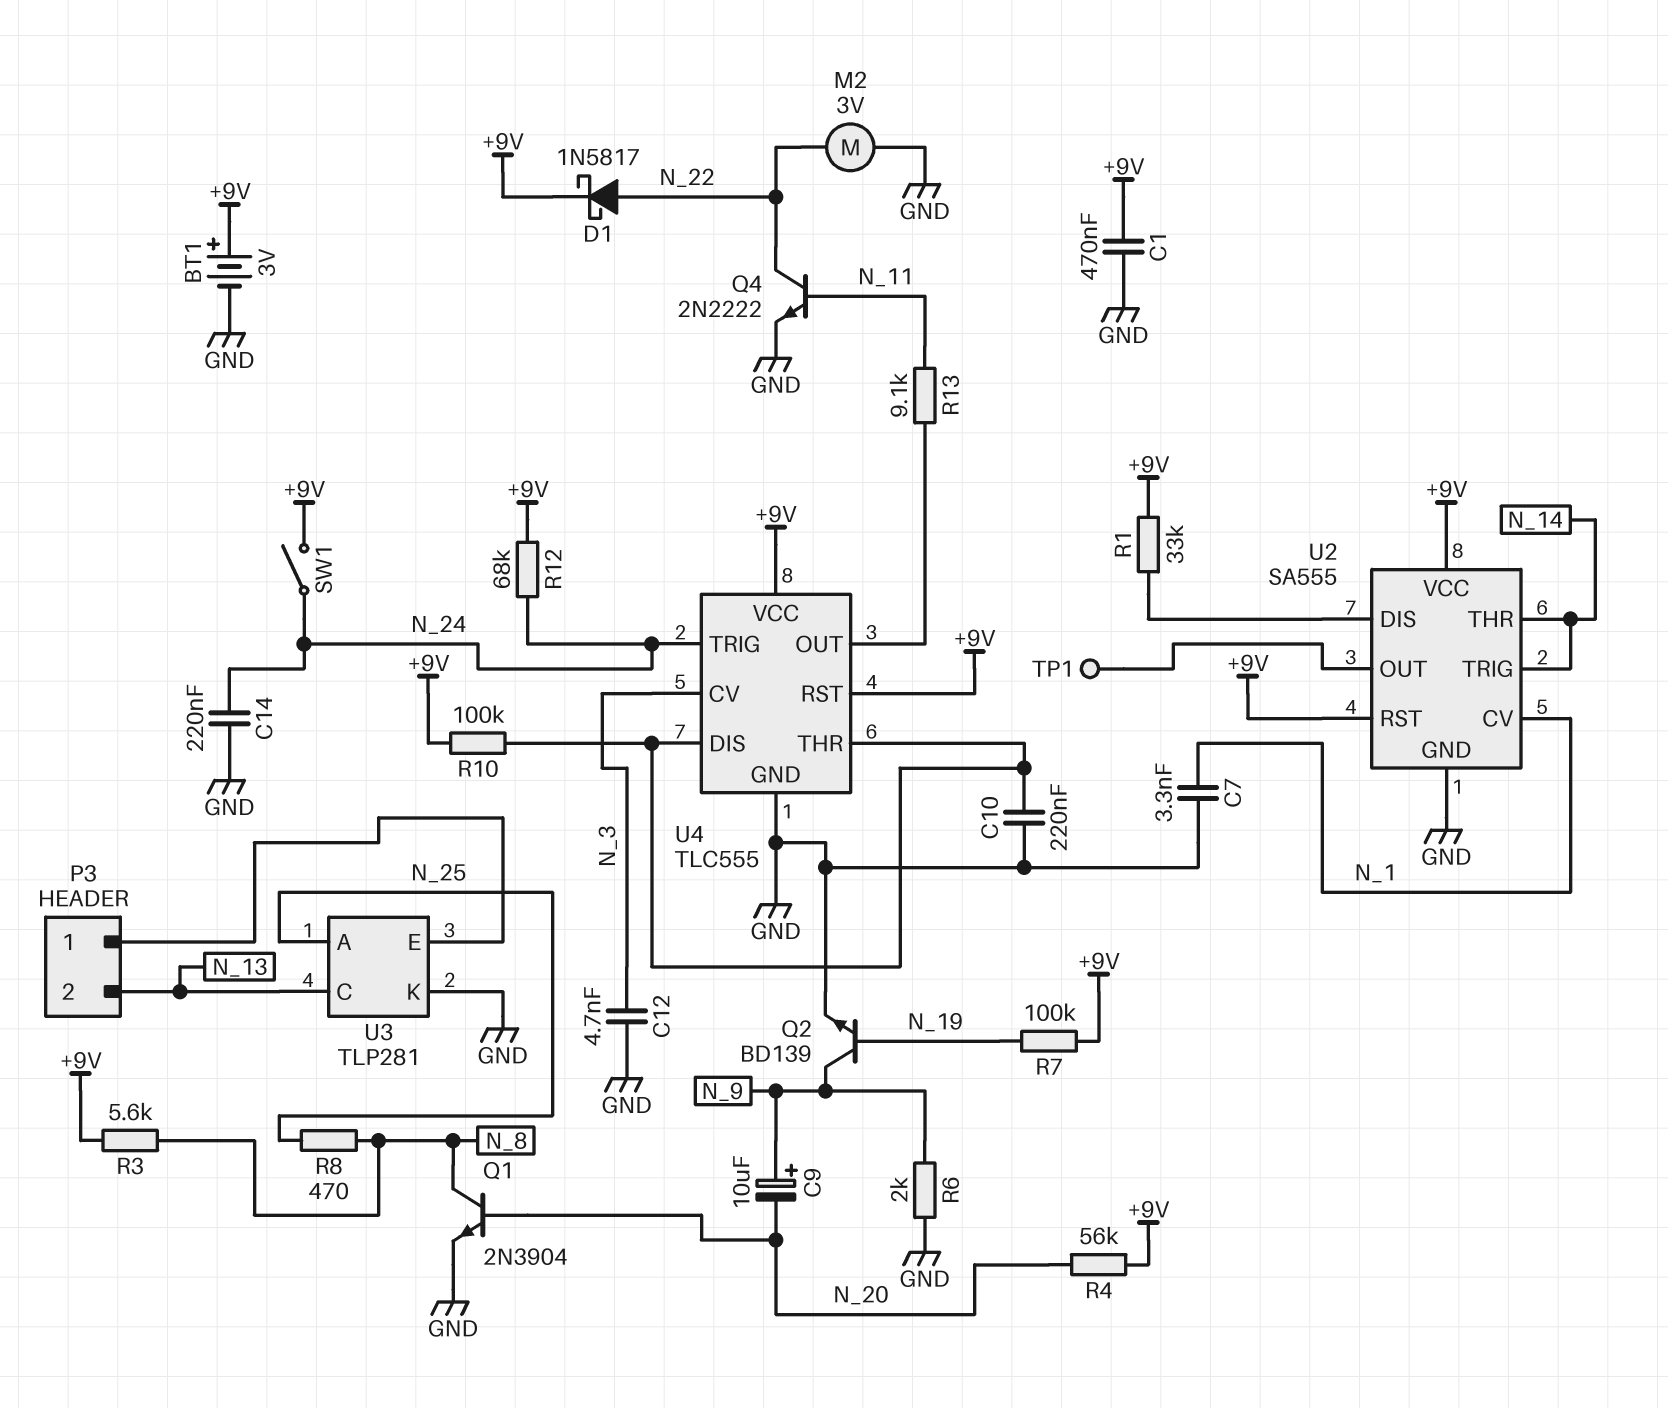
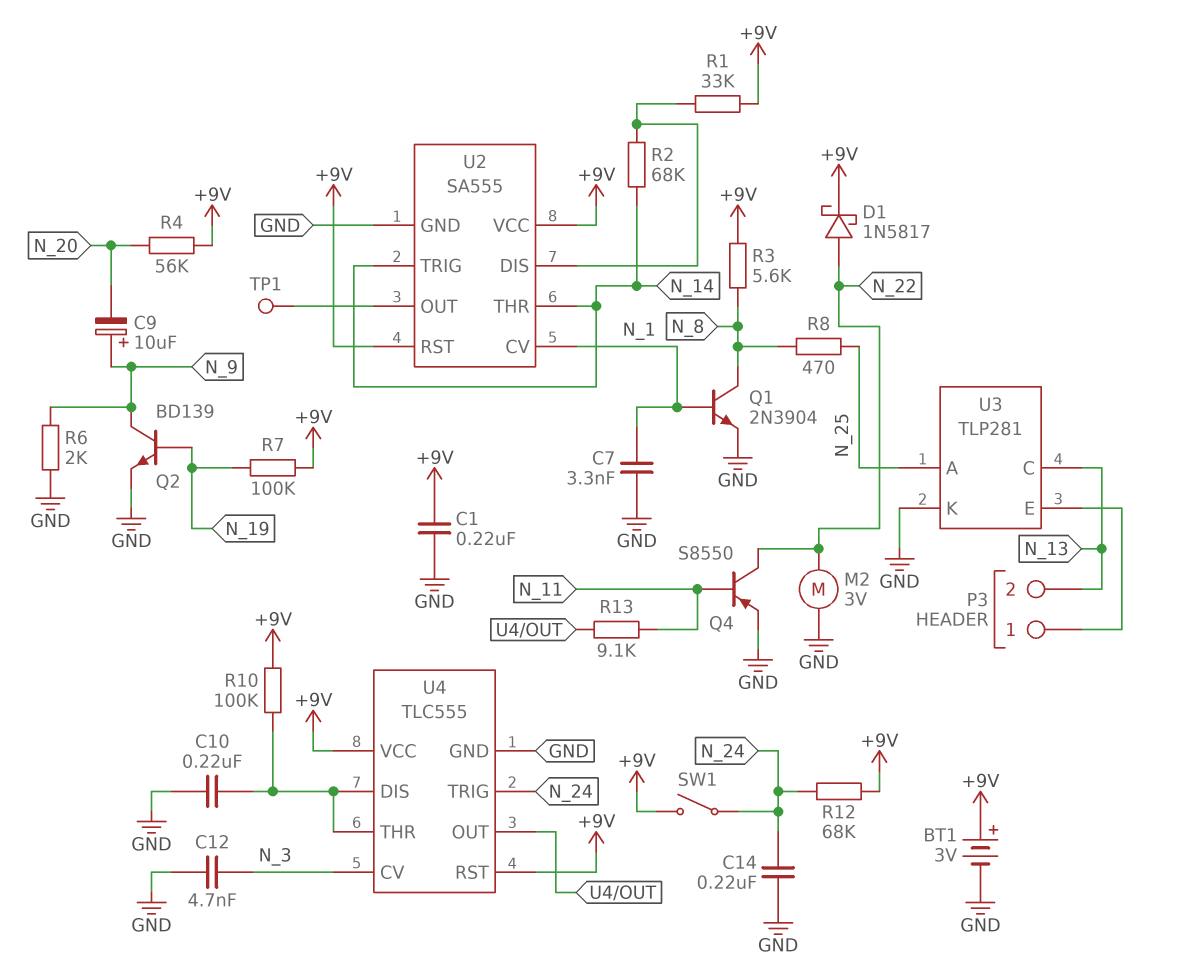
C1: 470nF (+9V, GND) -> 220nF (+9V, GND)
Q1: NPN 2N3904 (B N_20, C N_8, E GND) -> NPN 2N3904 (B N_1, C N_8, E GND)
Q4: NPN 2N2222 (B N_11, C N_22, E GND) -> PNP S8550 (B N_11, C N_22, E GND)
R2: none -> 68k (N_14, U2/DIS)

